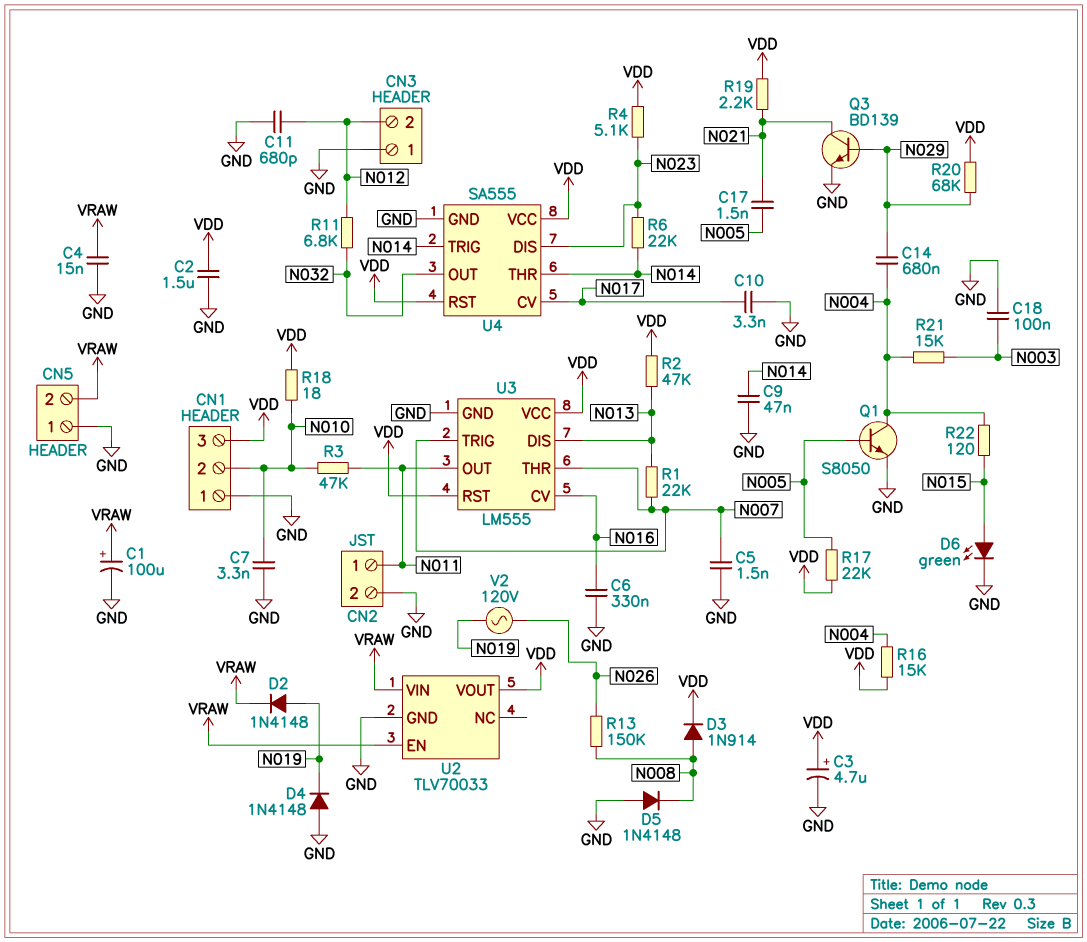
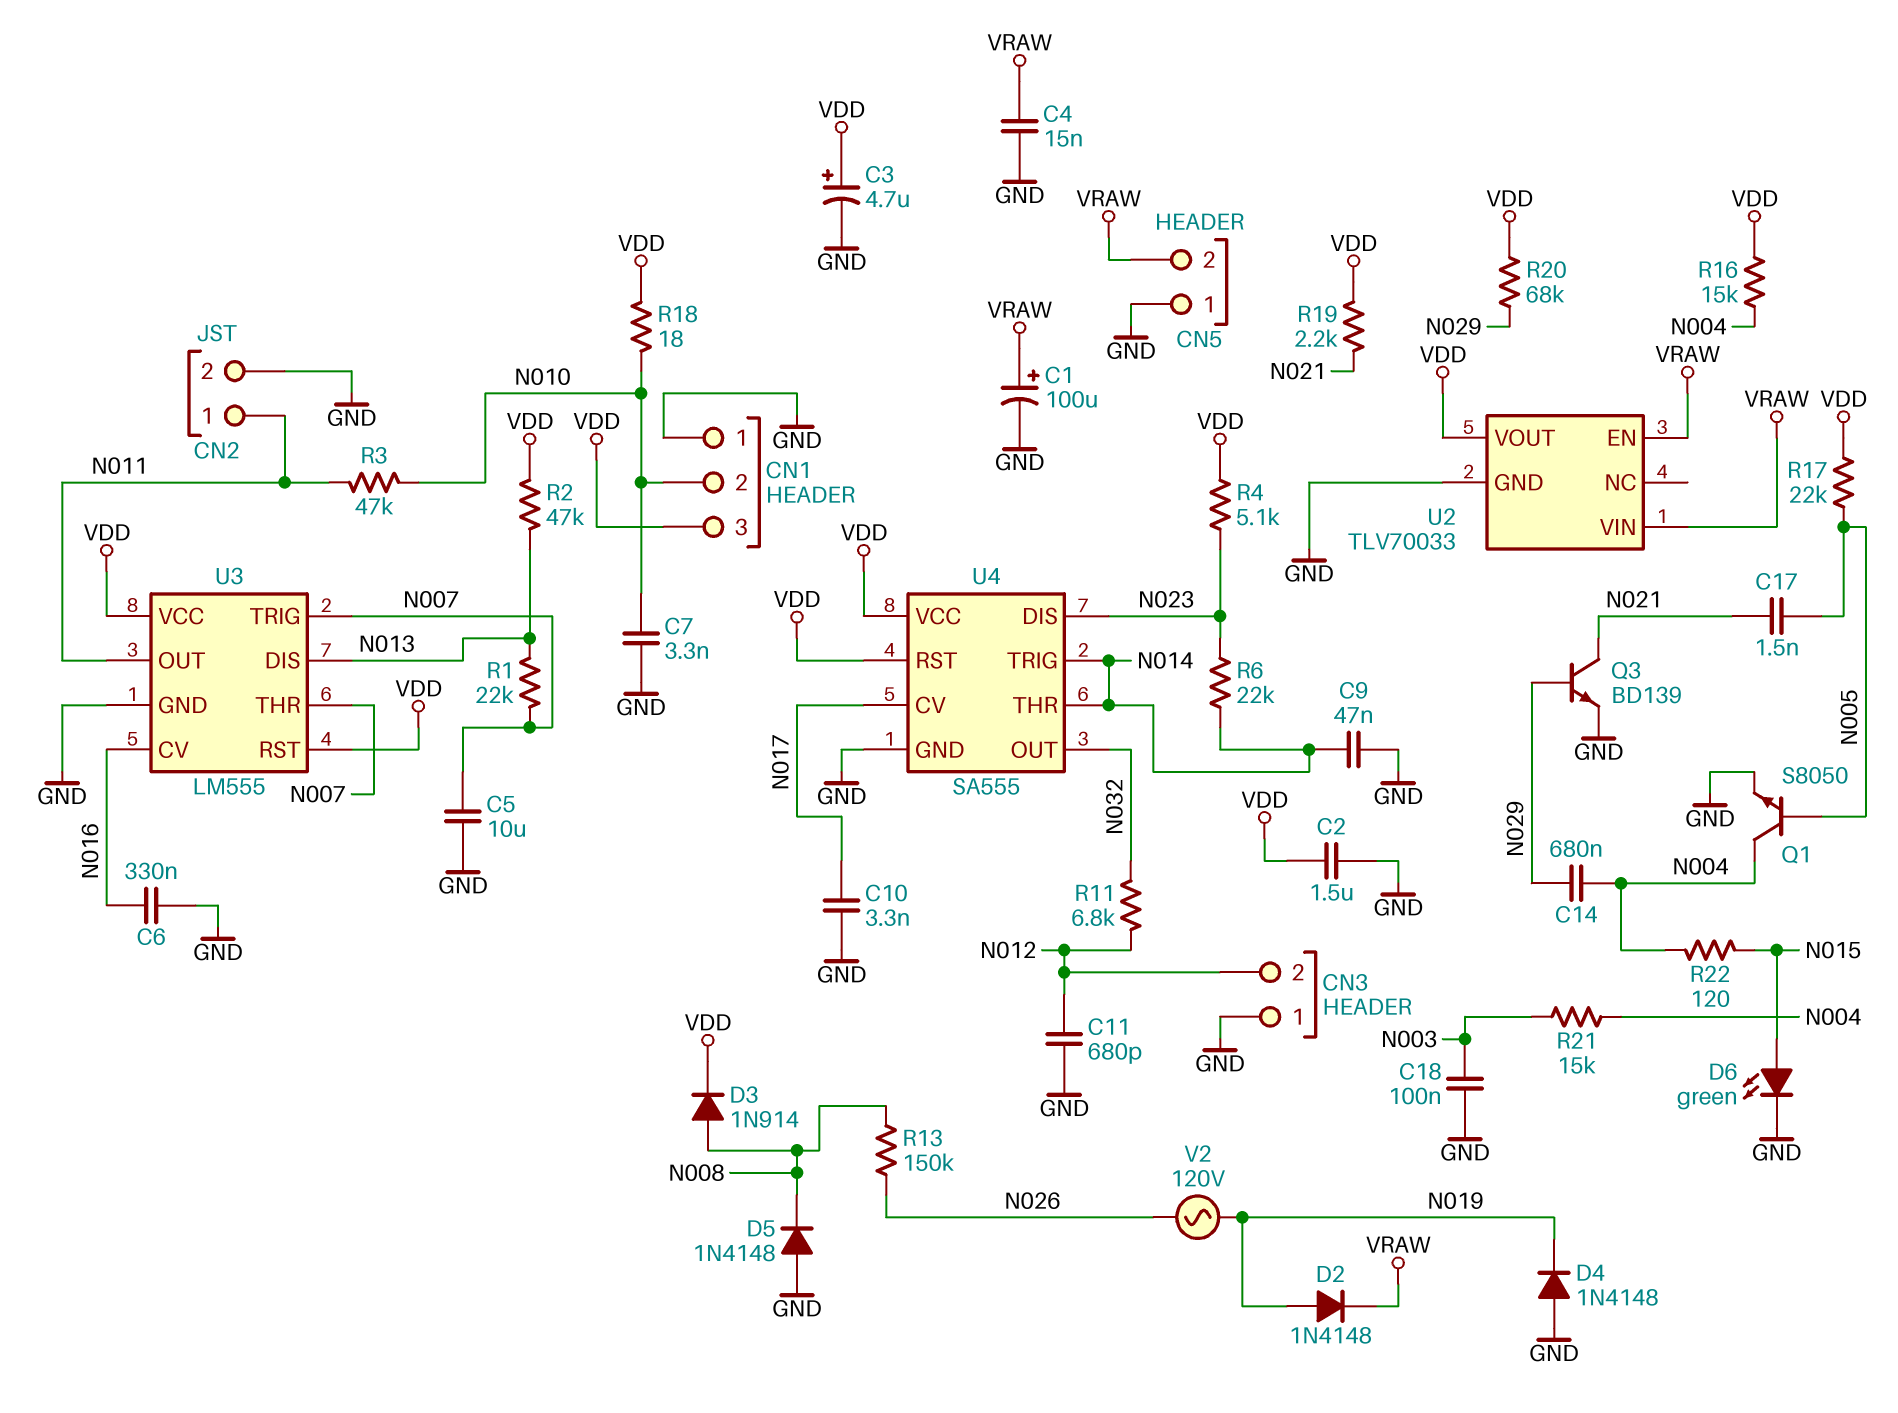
C5: 1.5nF (GND, N007) -> 10uF (GND, N007)

